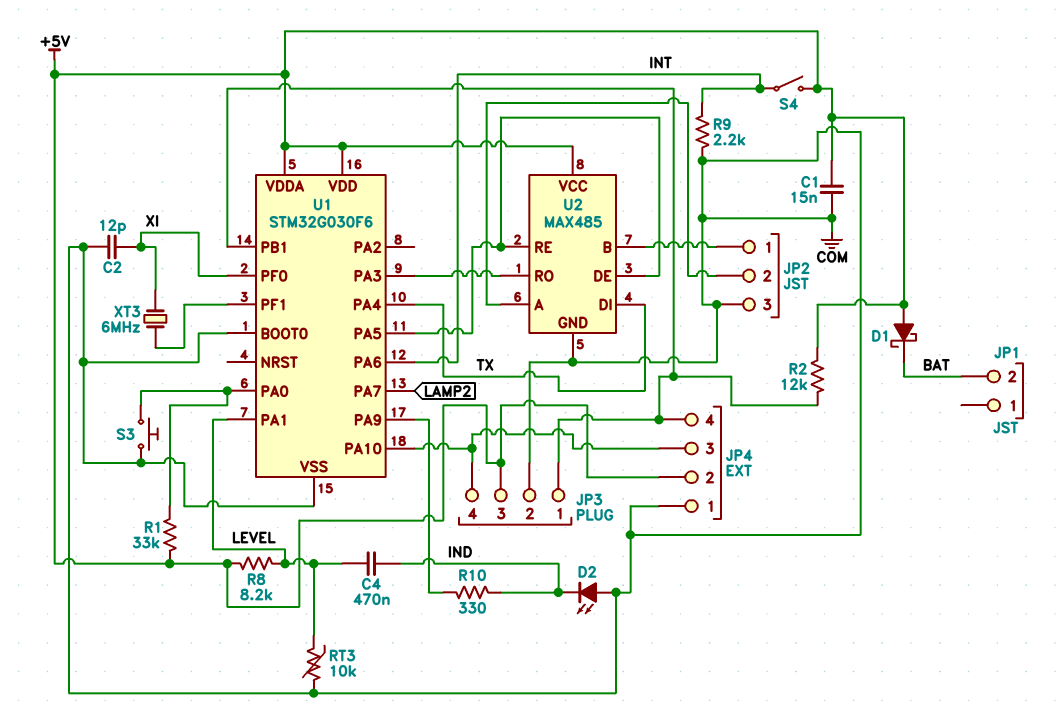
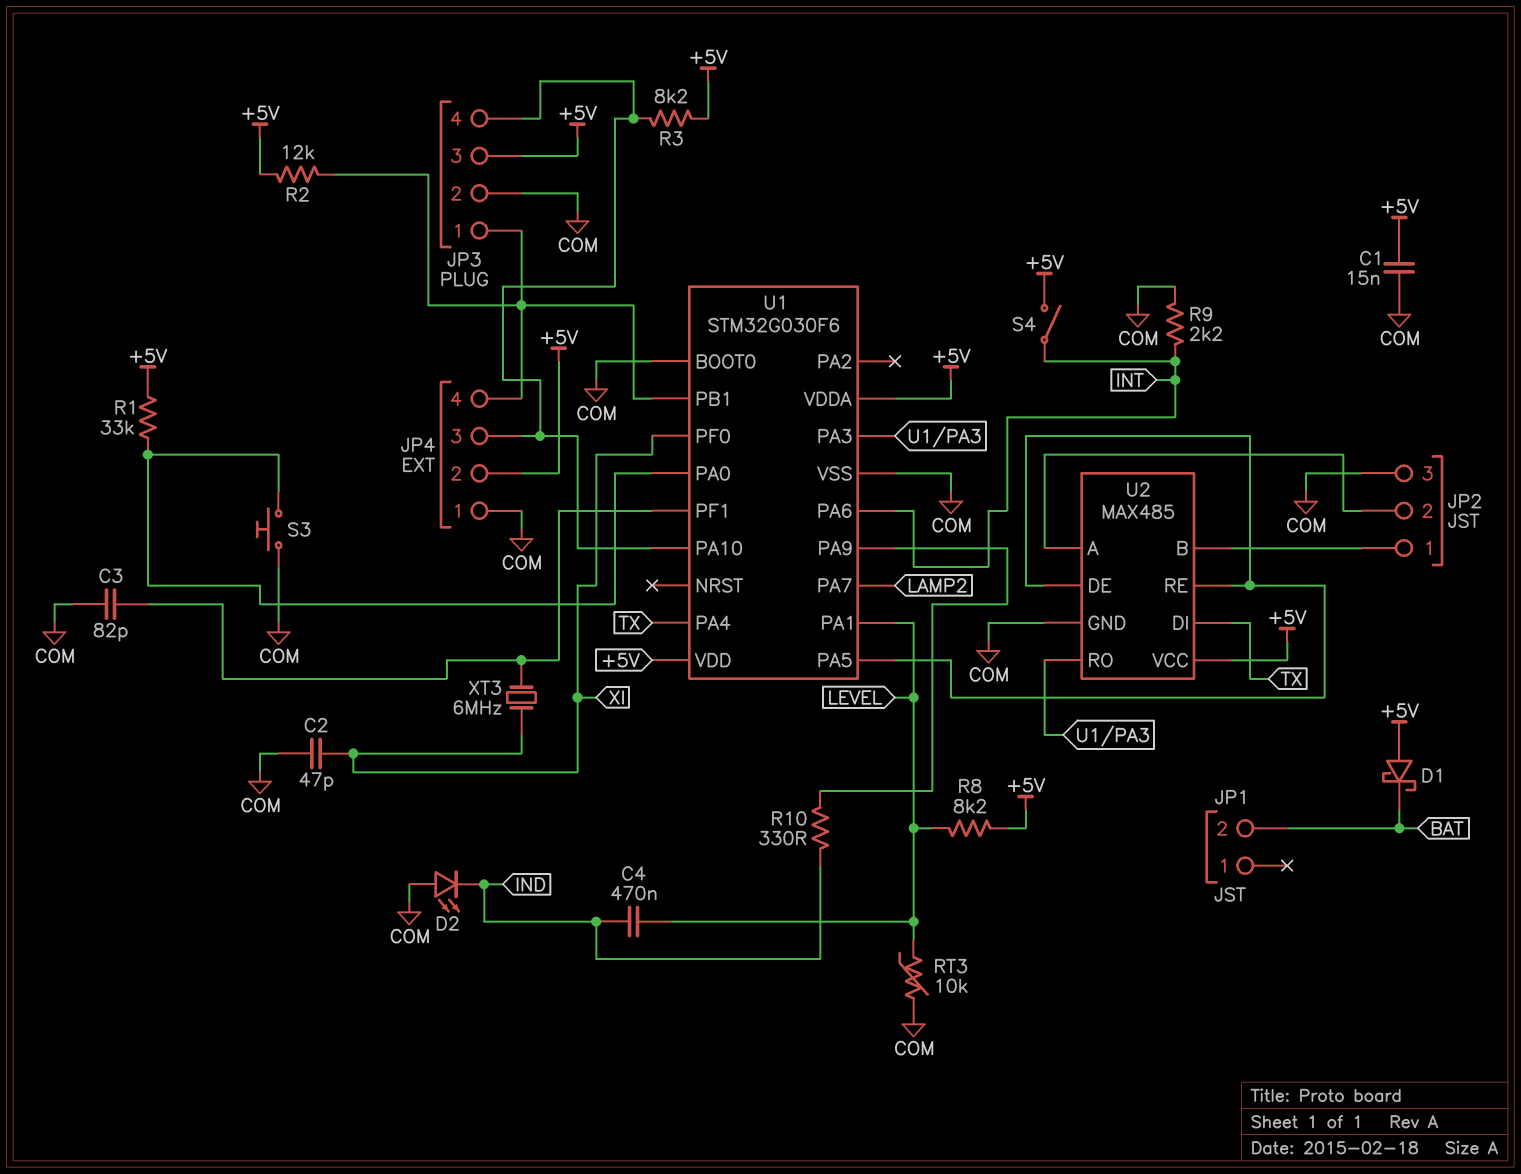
C2: 12pF (COM, XI) -> 47pF (COM, XI)
C3: none -> 82pF (COM, U1/PF1)
R3: none -> 8.2k (+5V, JP3/4)

